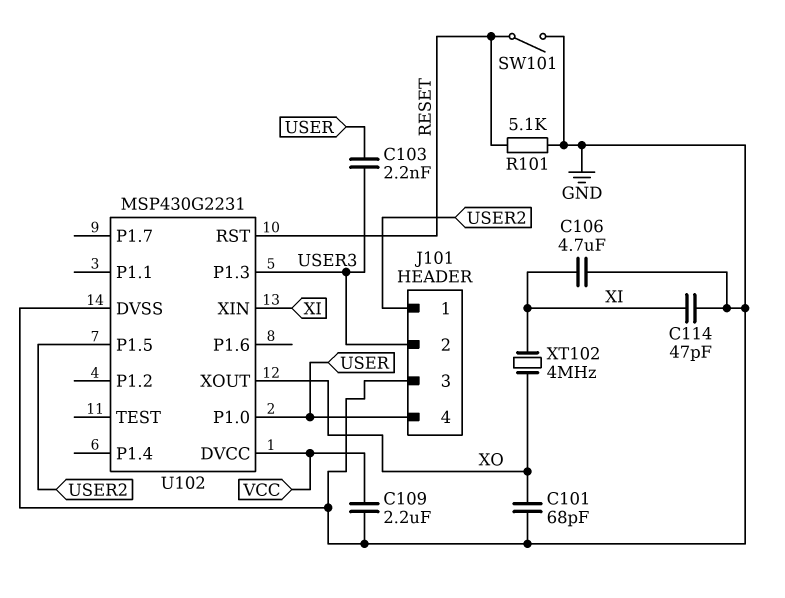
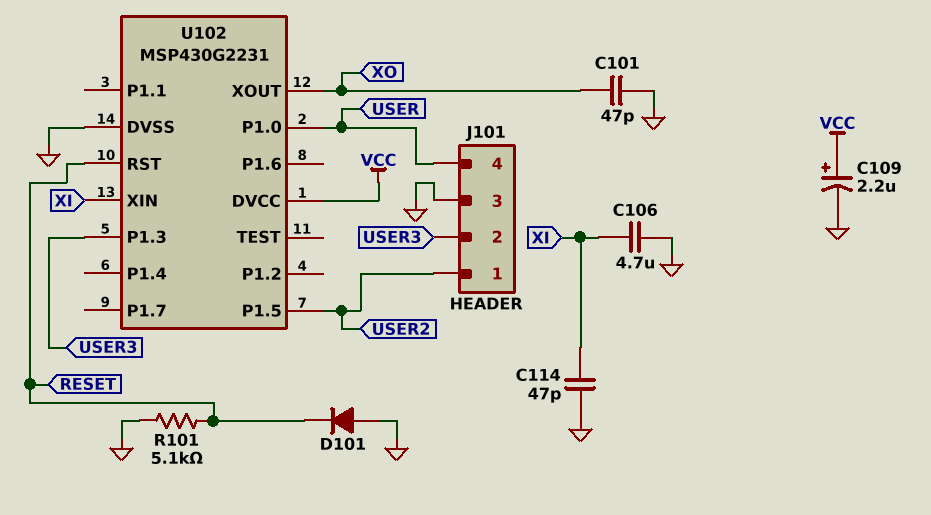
C101: 68pF (GND, XO) -> 47pF (GND, XO)
C103: 2.2nF (USER, USER3) -> none
C109: 2.2uF (GND, VCC) -> 2.2uF (plus VCC, minus GND)
D101: none -> diode (A GND, K RESET)
SW101: switch (GND, RESET) -> none
XT102: 4MHz (XI, XO) -> none

